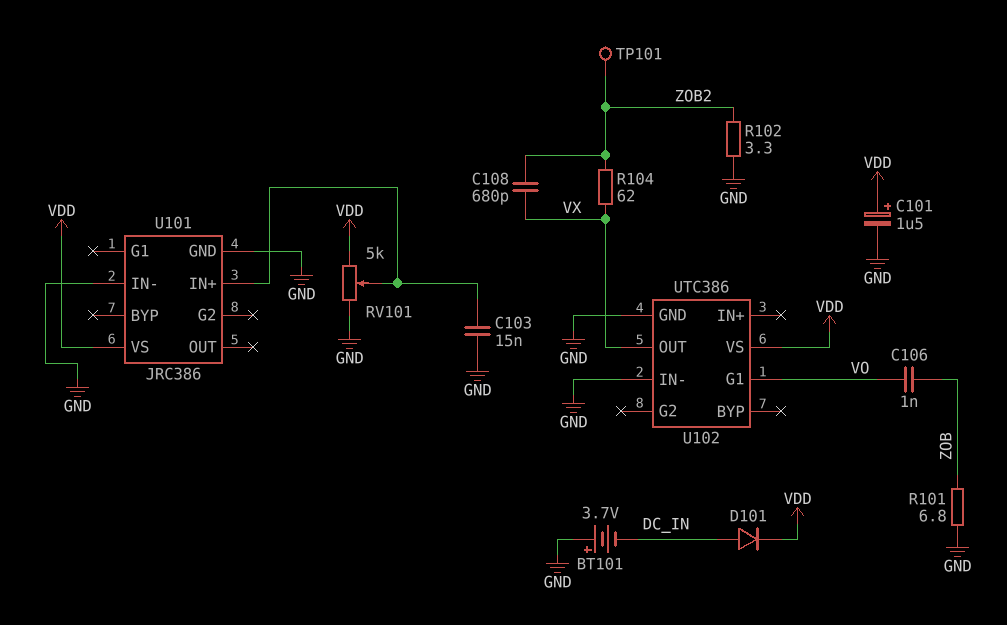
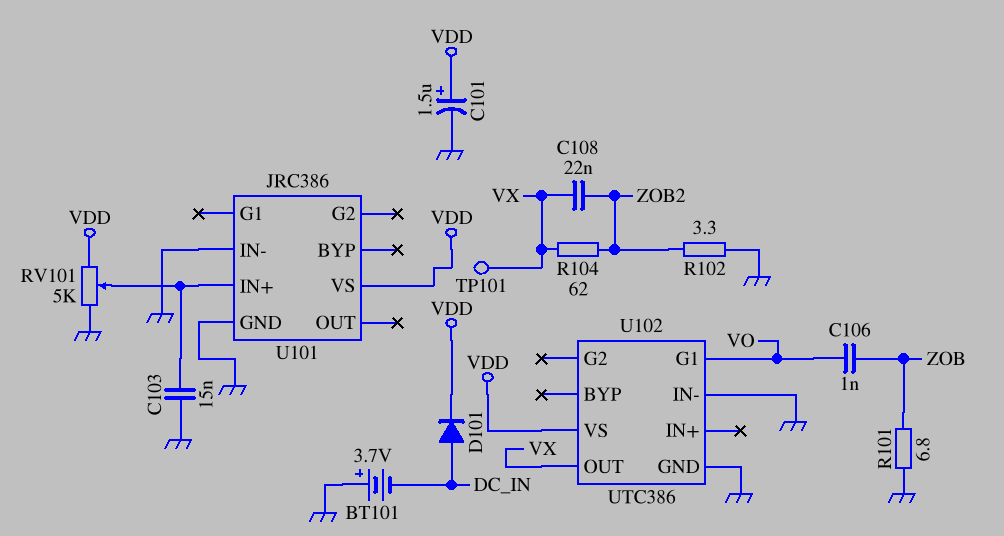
C108: 680pF (VX, ZOB2) -> 22nF (VX, ZOB2)
TP101: test point (ZOB2) -> test point (VX)

